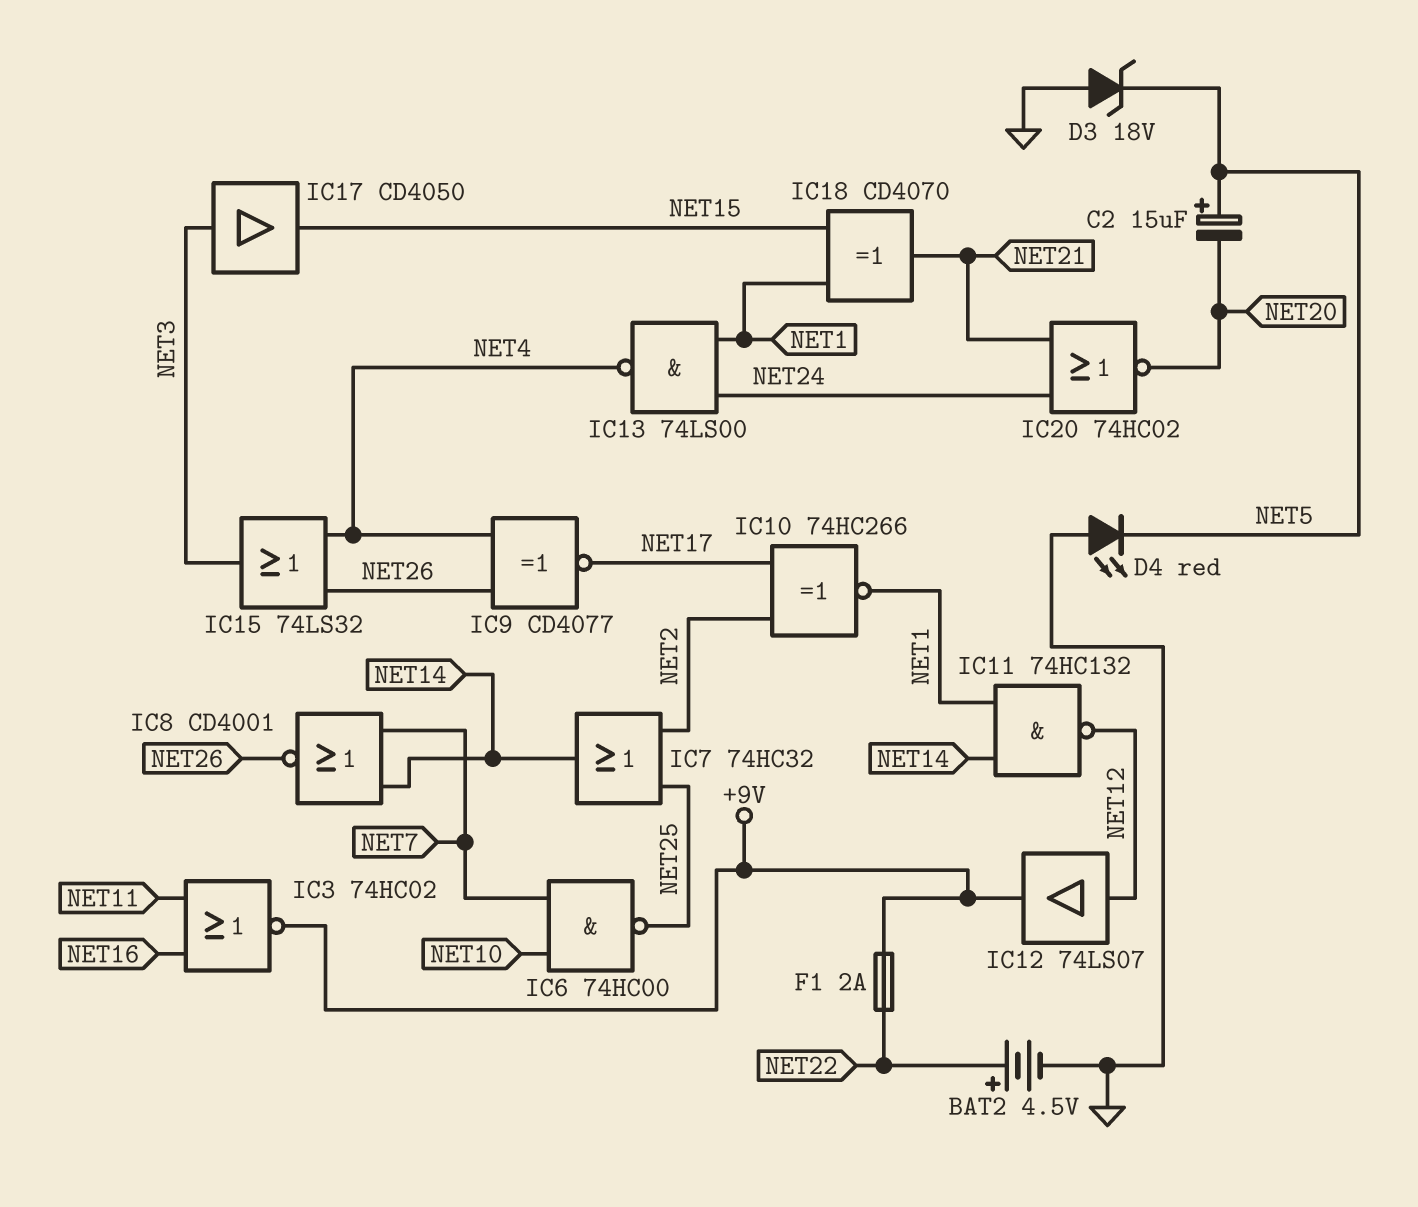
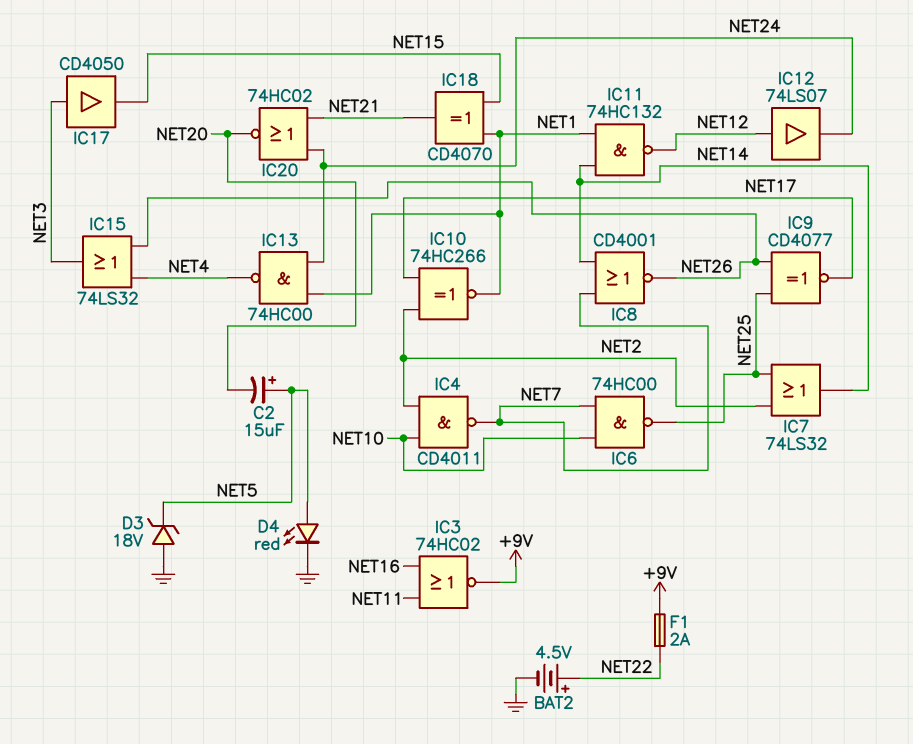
D4: LED red (A GND, K NET5) -> LED red (A NET5, K GND)
IC4: none -> NAND CD4011 (in NET2, in NET10, out NET7)
IC7: OR 74HC32 (in NET2, in NET25, out NET14) -> OR 74LS32 (in NET2, in NET25, out NET14)
IC9: XNOR CD4077 (in NET4, in NET26, out NET17) -> XNOR CD4077 (in NET25, in NET26, out NET17)
IC12: buffer 74LS07 (in NET12, out +9V) -> buffer 74LS07 (in NET12, out NET24)
IC13: NAND 74LS00 (in NET1, in NET24, out NET4) -> NAND 74HC00 (in NET1, in NET24, out NET4)

